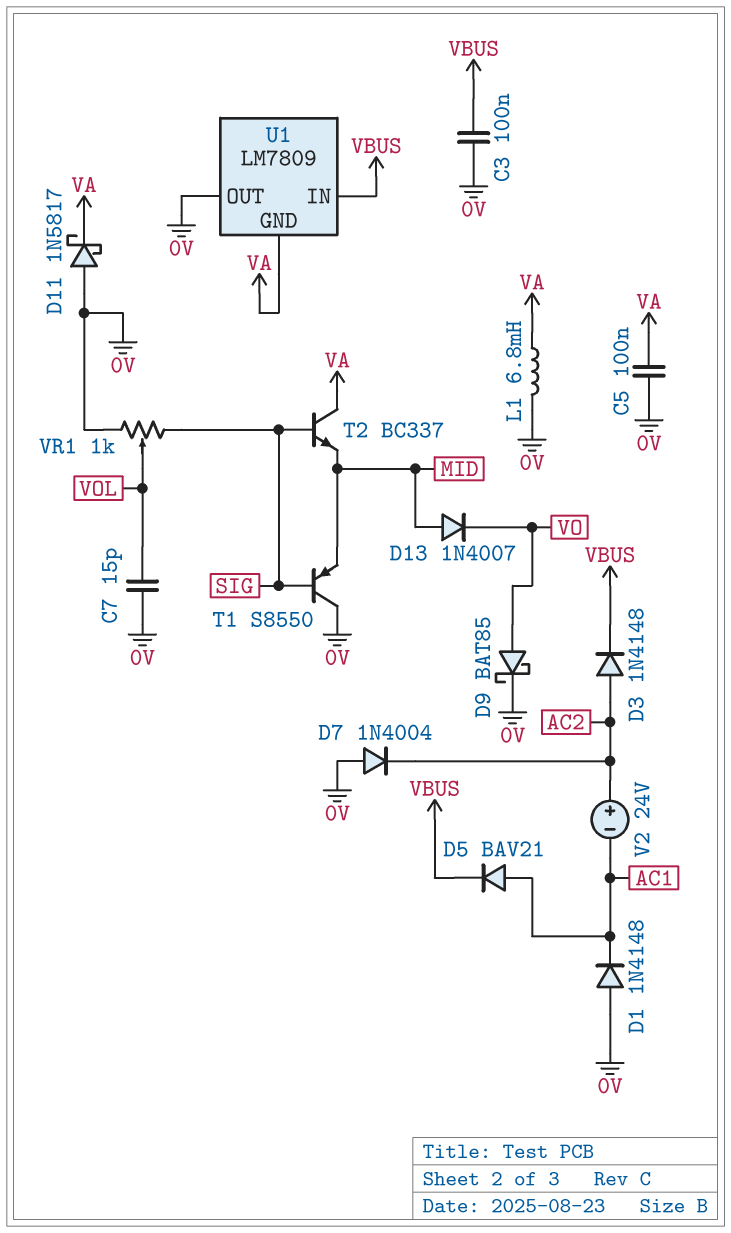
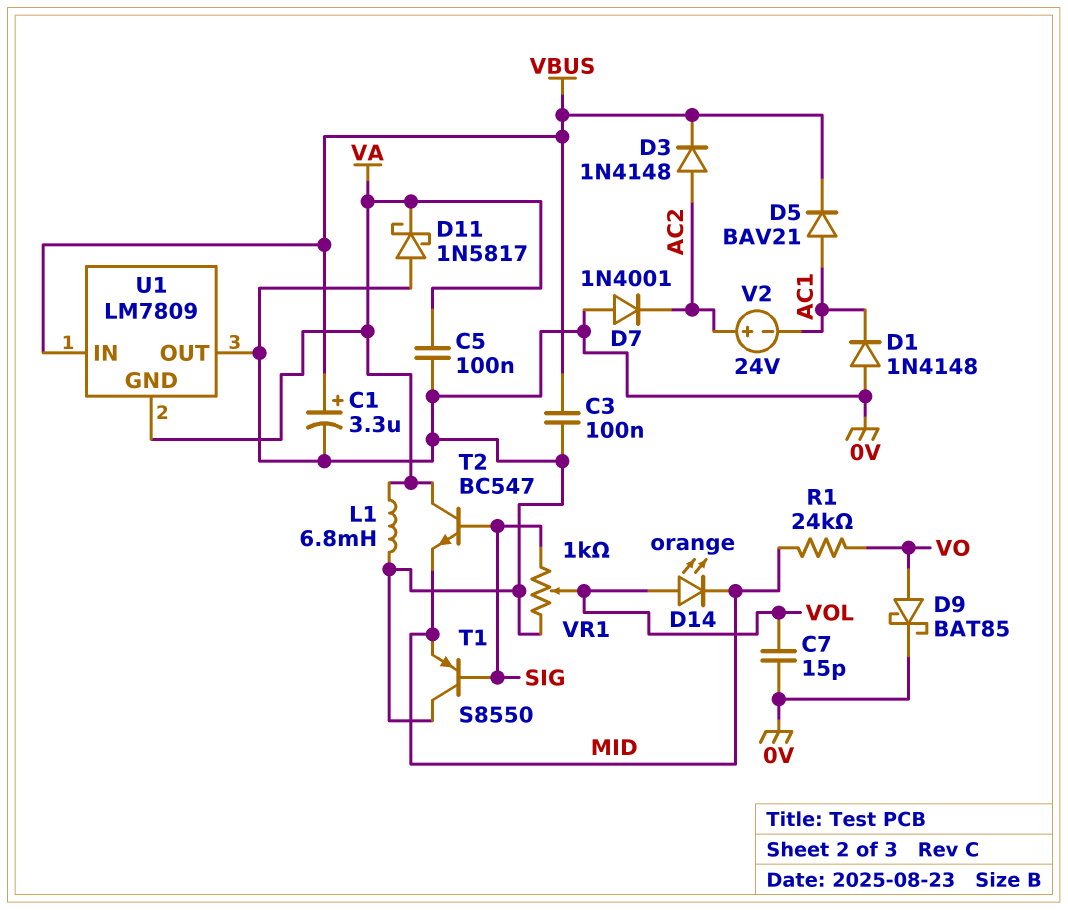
C1: none -> 3.3uF (plus VBUS, minus 0V)
D7: diode 1N4004 (A 0V, K AC2) -> diode 1N4001 (A 0V, K AC2)
D13: diode 1N4007 (A MID, K VO) -> none
D14: none -> LED orange (A VOL, K MID)
R1: none -> 24k (MID, VO)
T2: NPN BC337 (B SIG, C VA, E MID) -> NPN BC547 (B SIG, C VA, E MID)

